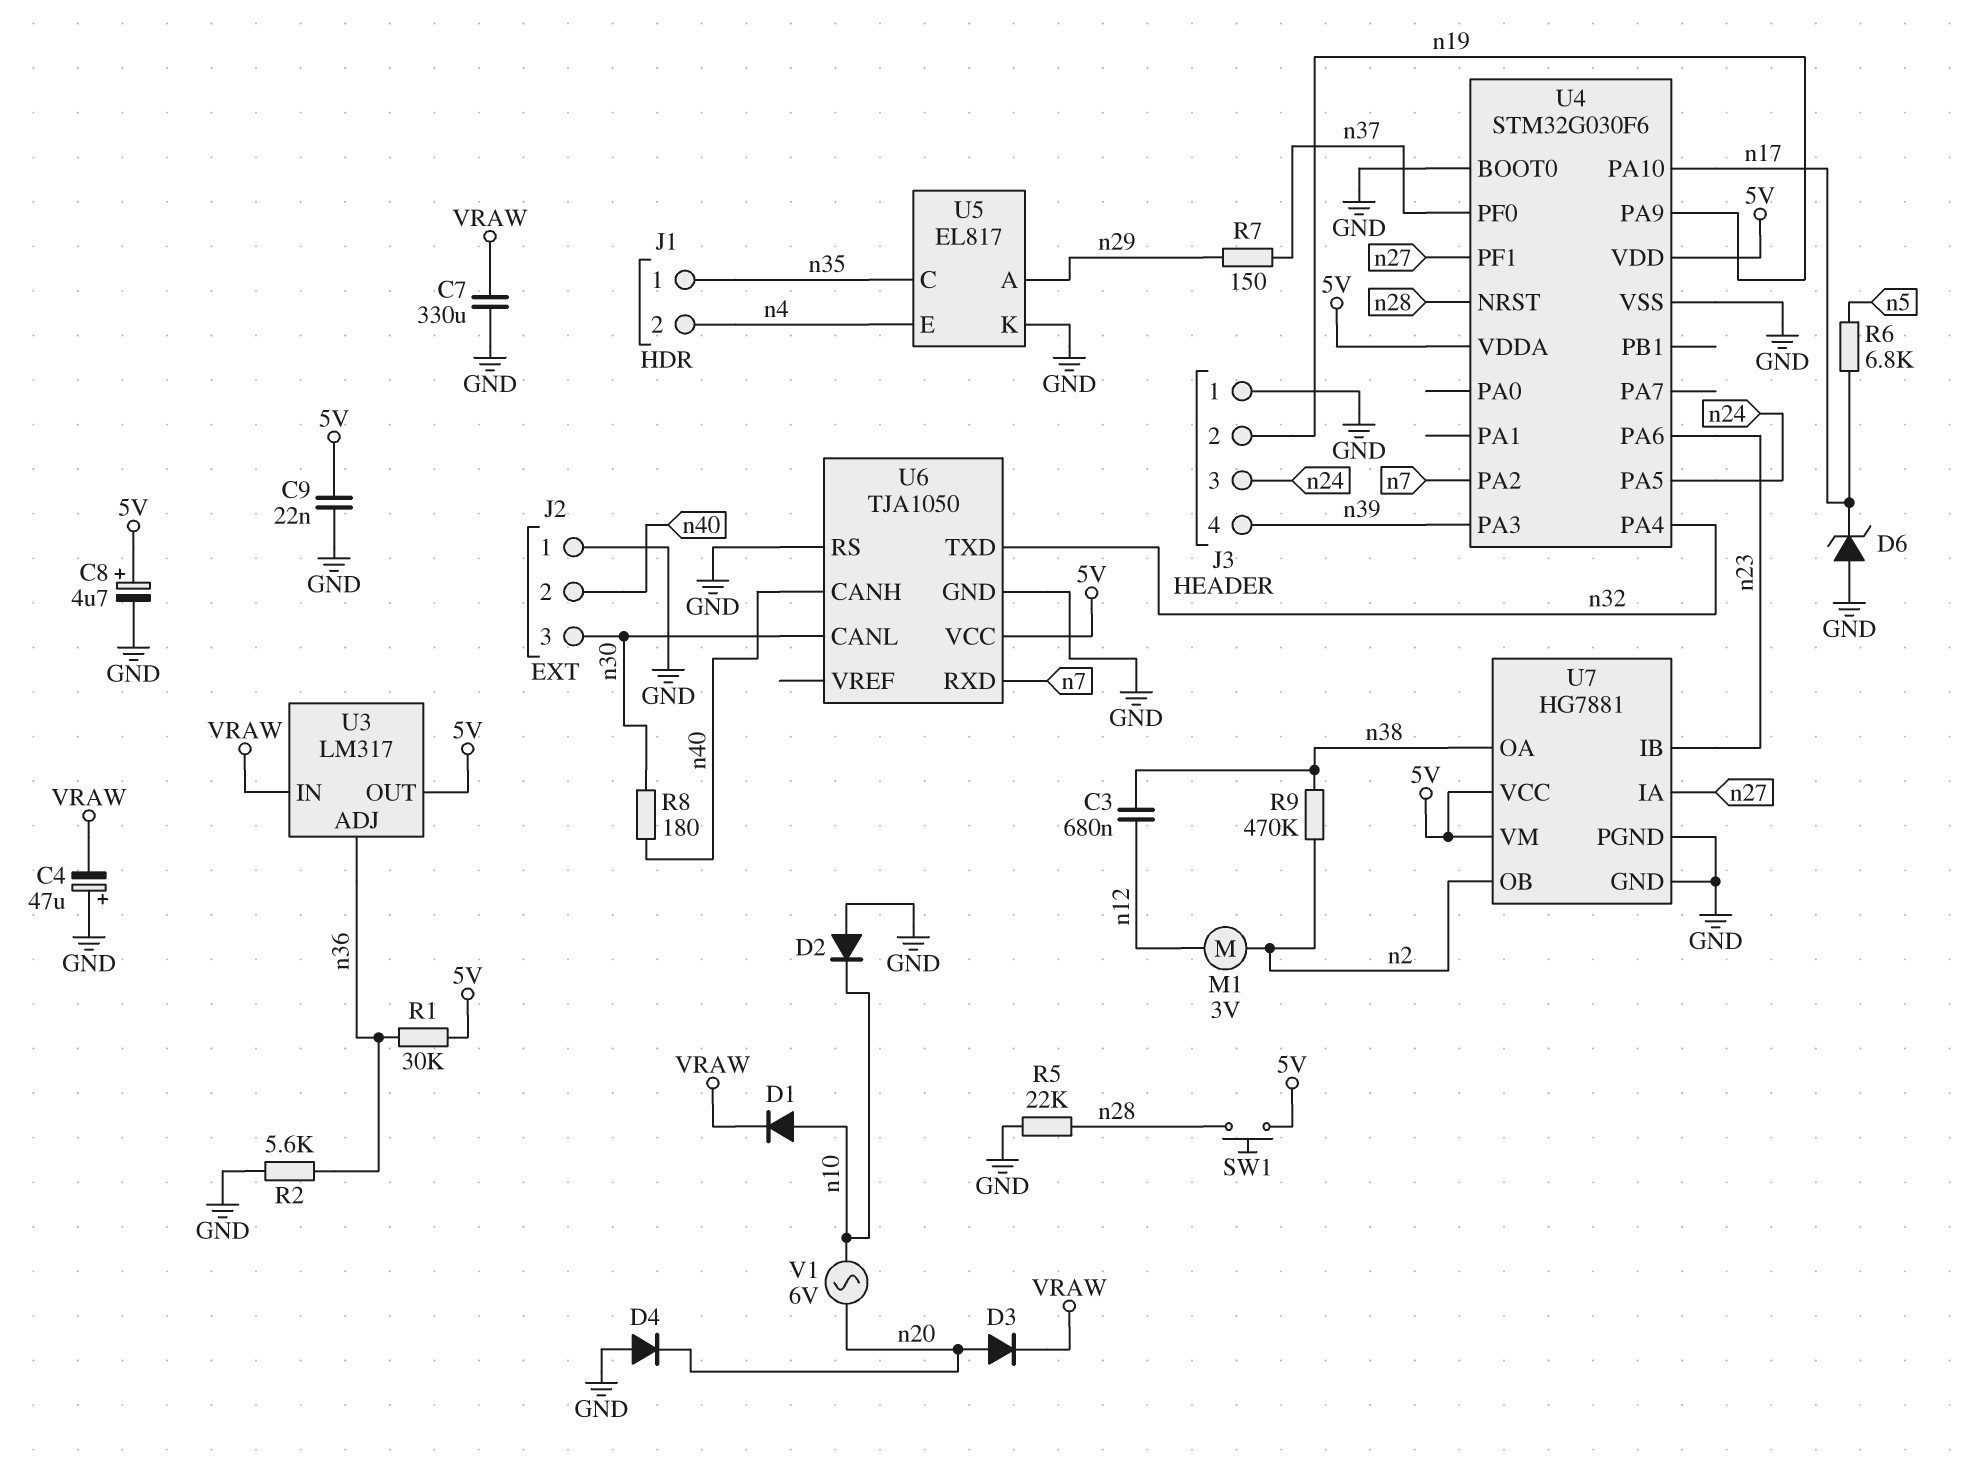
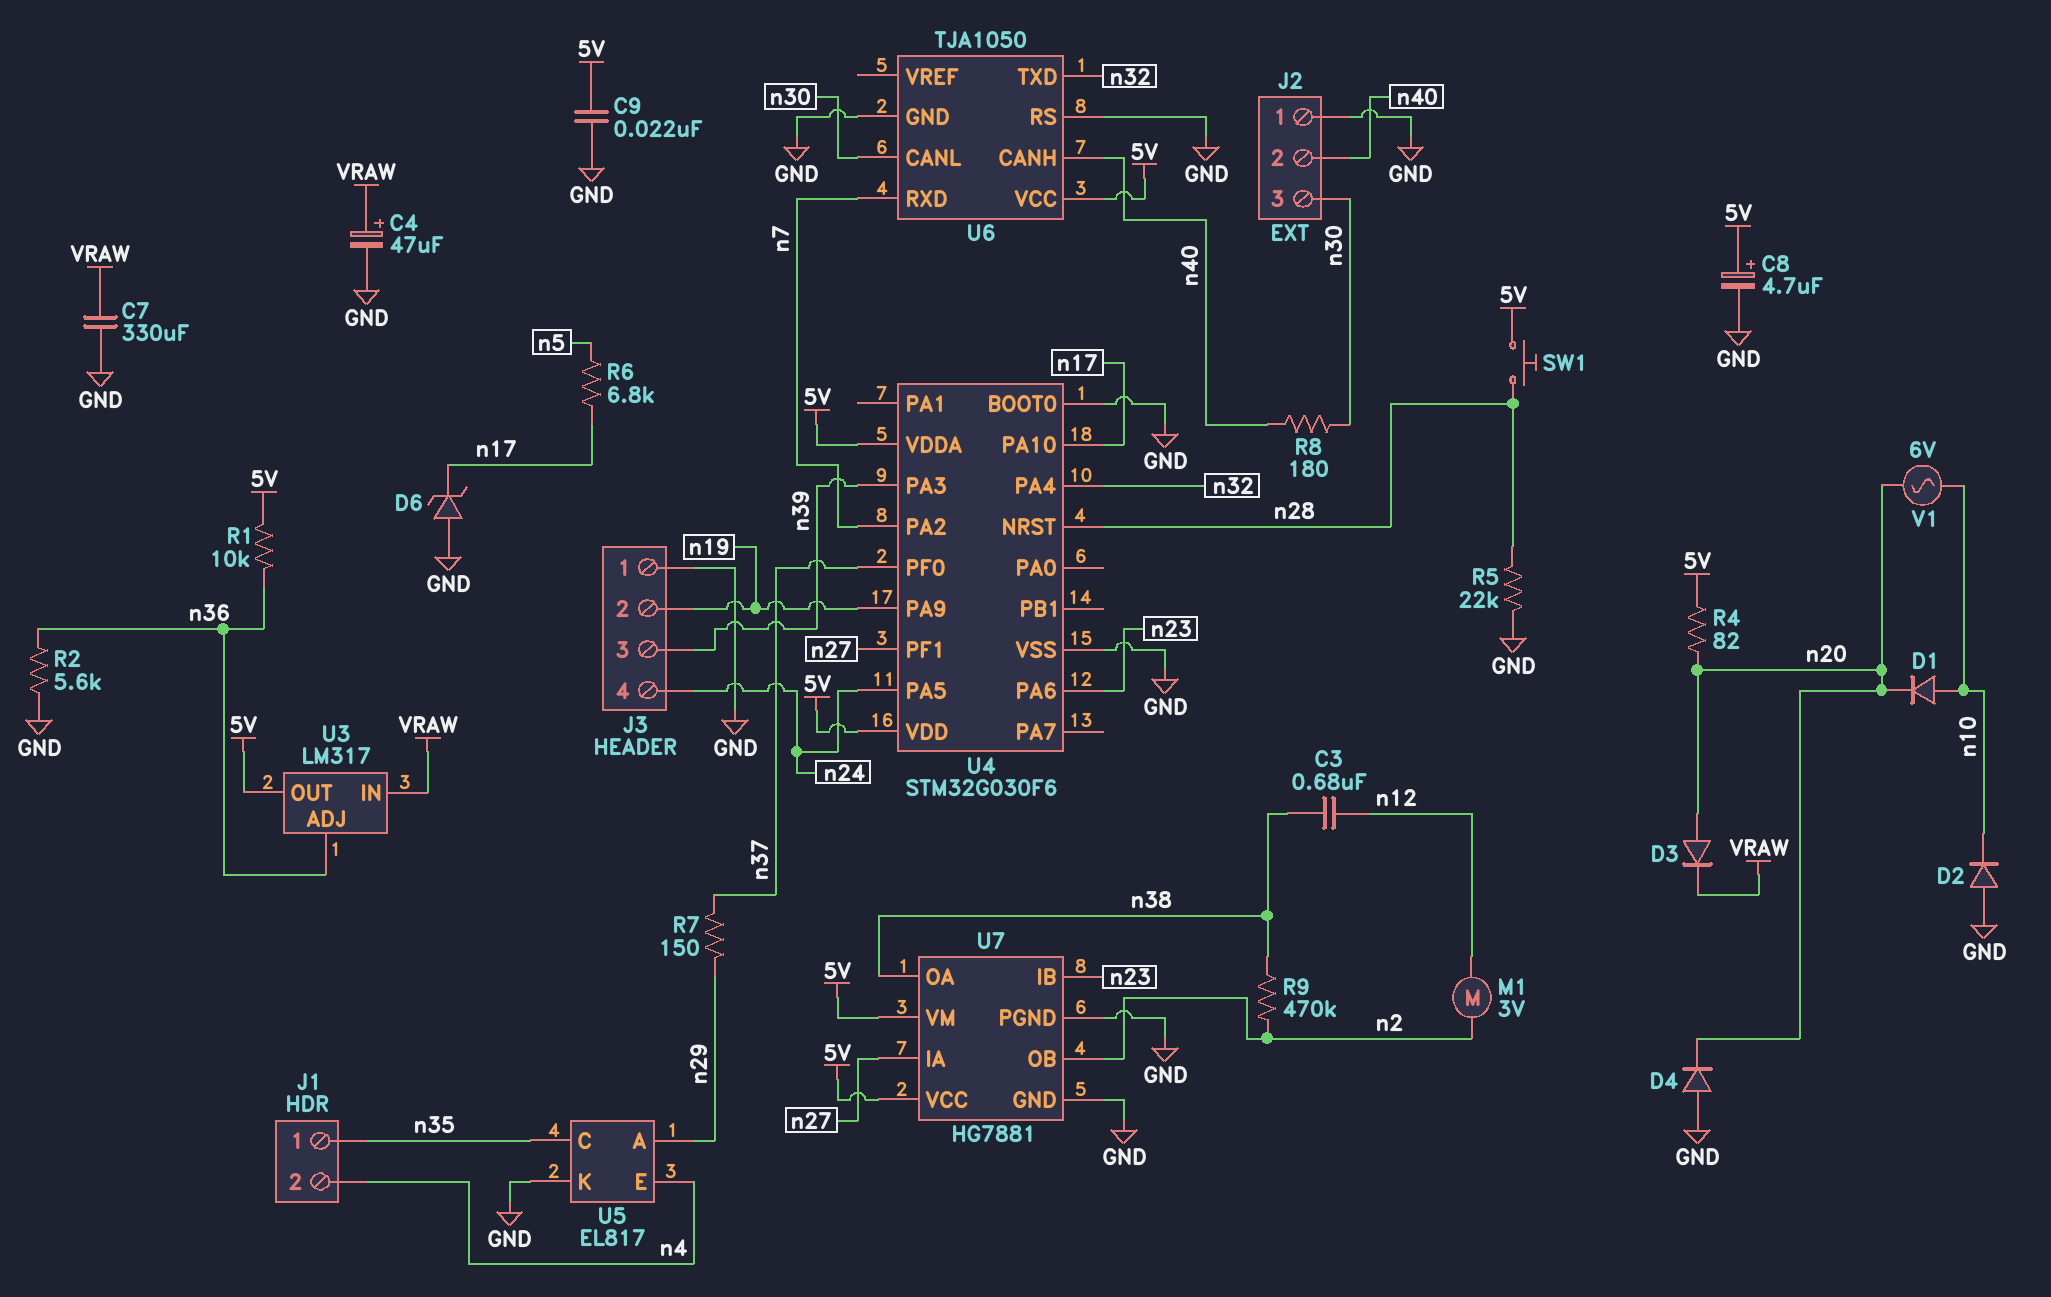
C4: 47uF (plus GND, minus VRAW) -> 47uF (plus VRAW, minus GND)
D1: diode (A n10, K VRAW) -> diode (A n10, K n20)
J3 pin 3: n24 -> n39
J3 pin 4: n39 -> n24
R1: 30k (5V, n36) -> 10k (5V, n36)
R4: none -> 82 (5V, n20)

